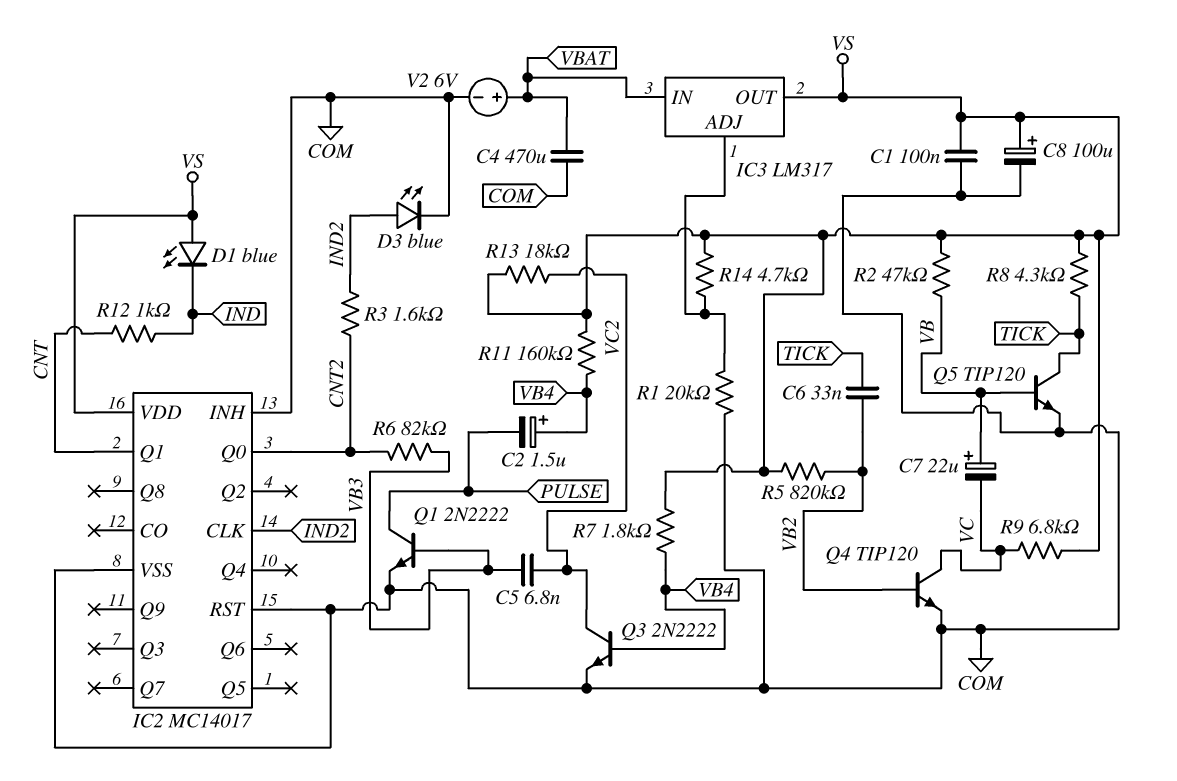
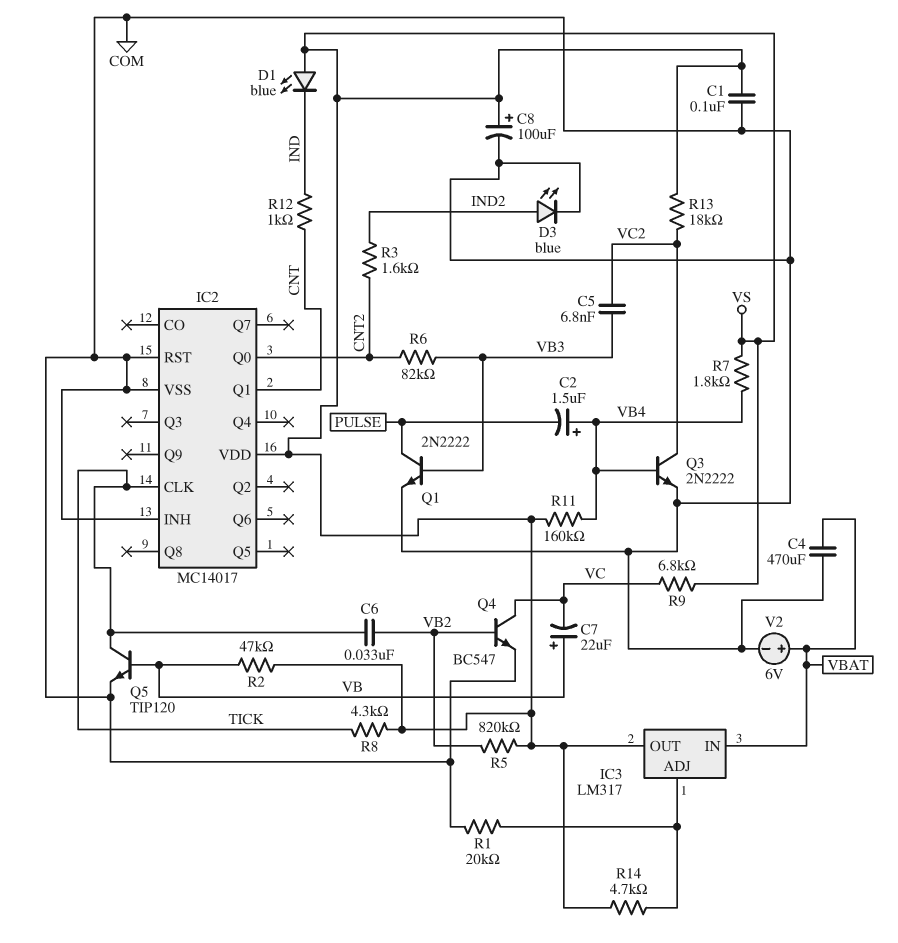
IC2 pin CLK: IND2 -> TICK
Q4: NPN TIP120 (B VB2, C VC, E COM) -> NPN BC547 (B VB2, C VC, E COM)

